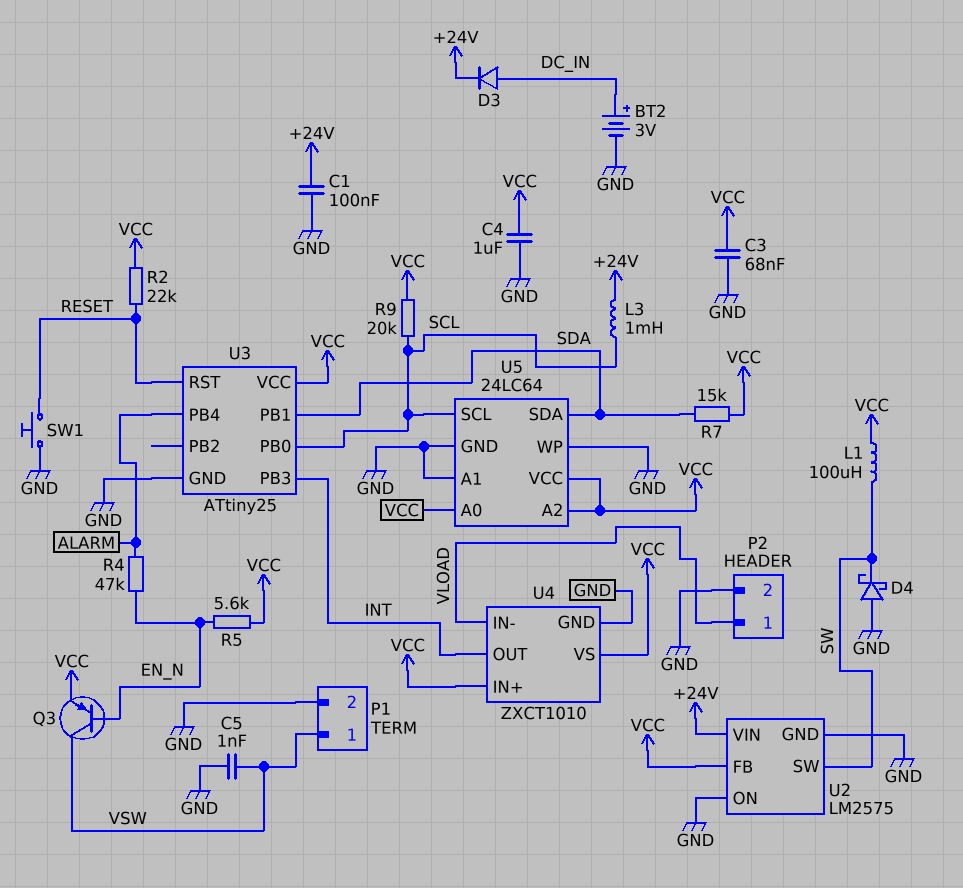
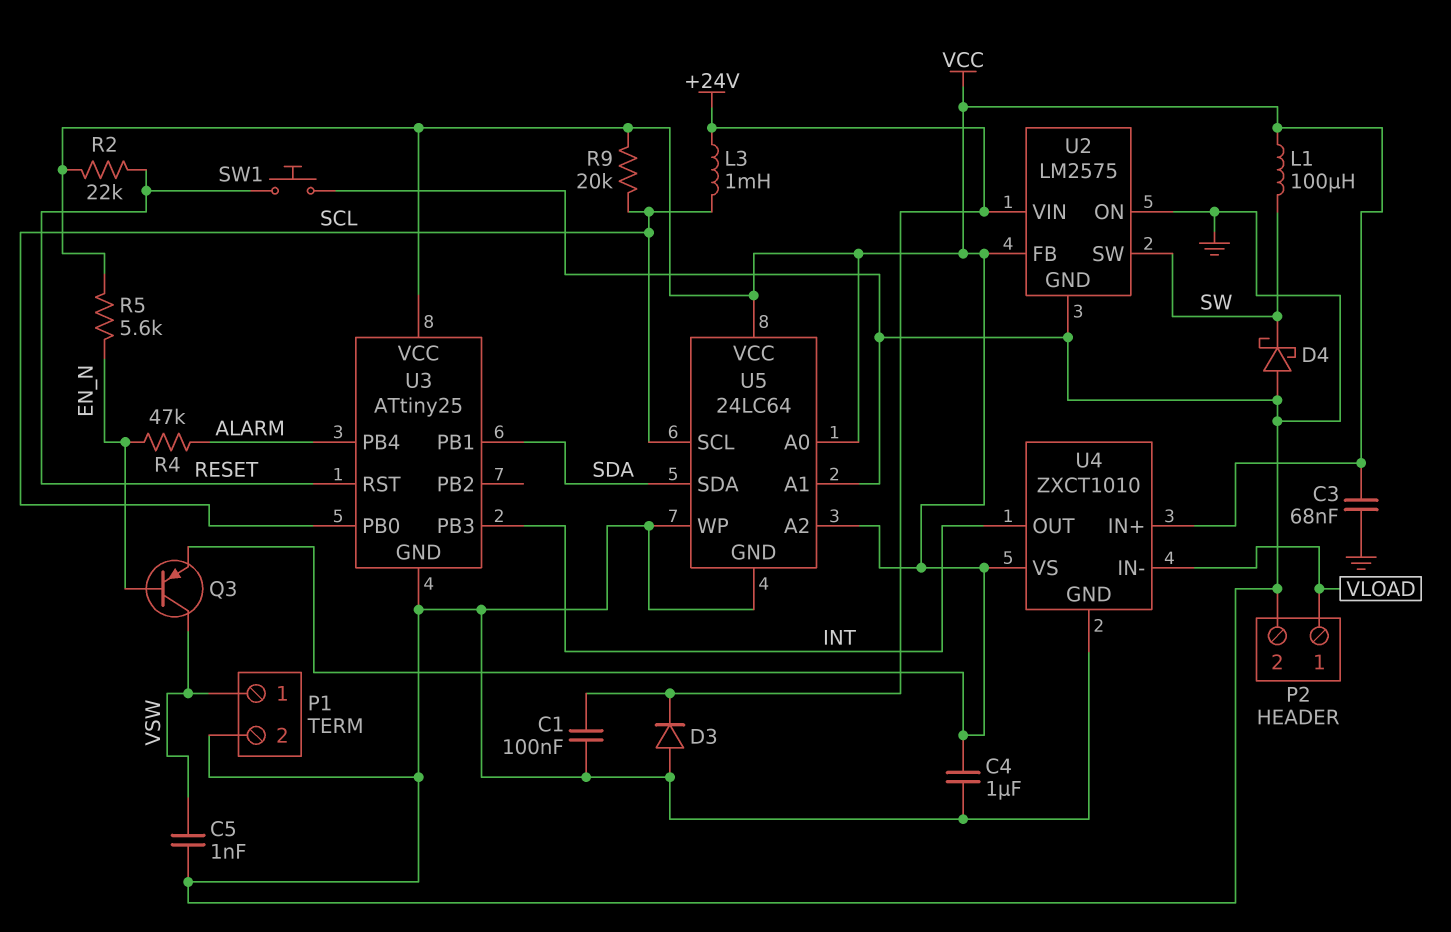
BT2: 3V (plus DC_IN, minus GND) -> none
D3: diode (A DC_IN, K +24V) -> diode (A GND, K +24V)
R7: 15k (SDA, VCC) -> none

